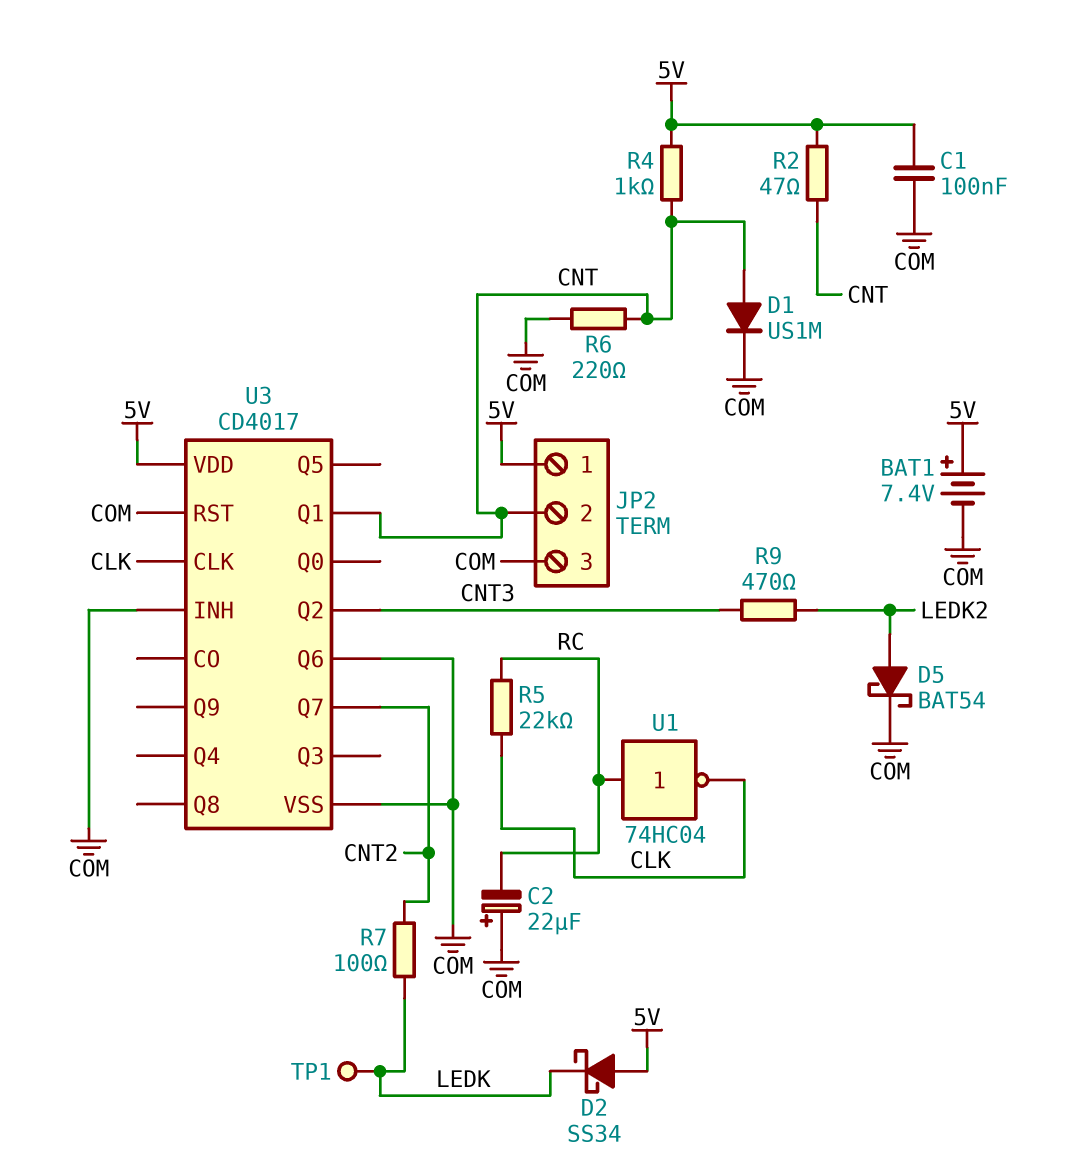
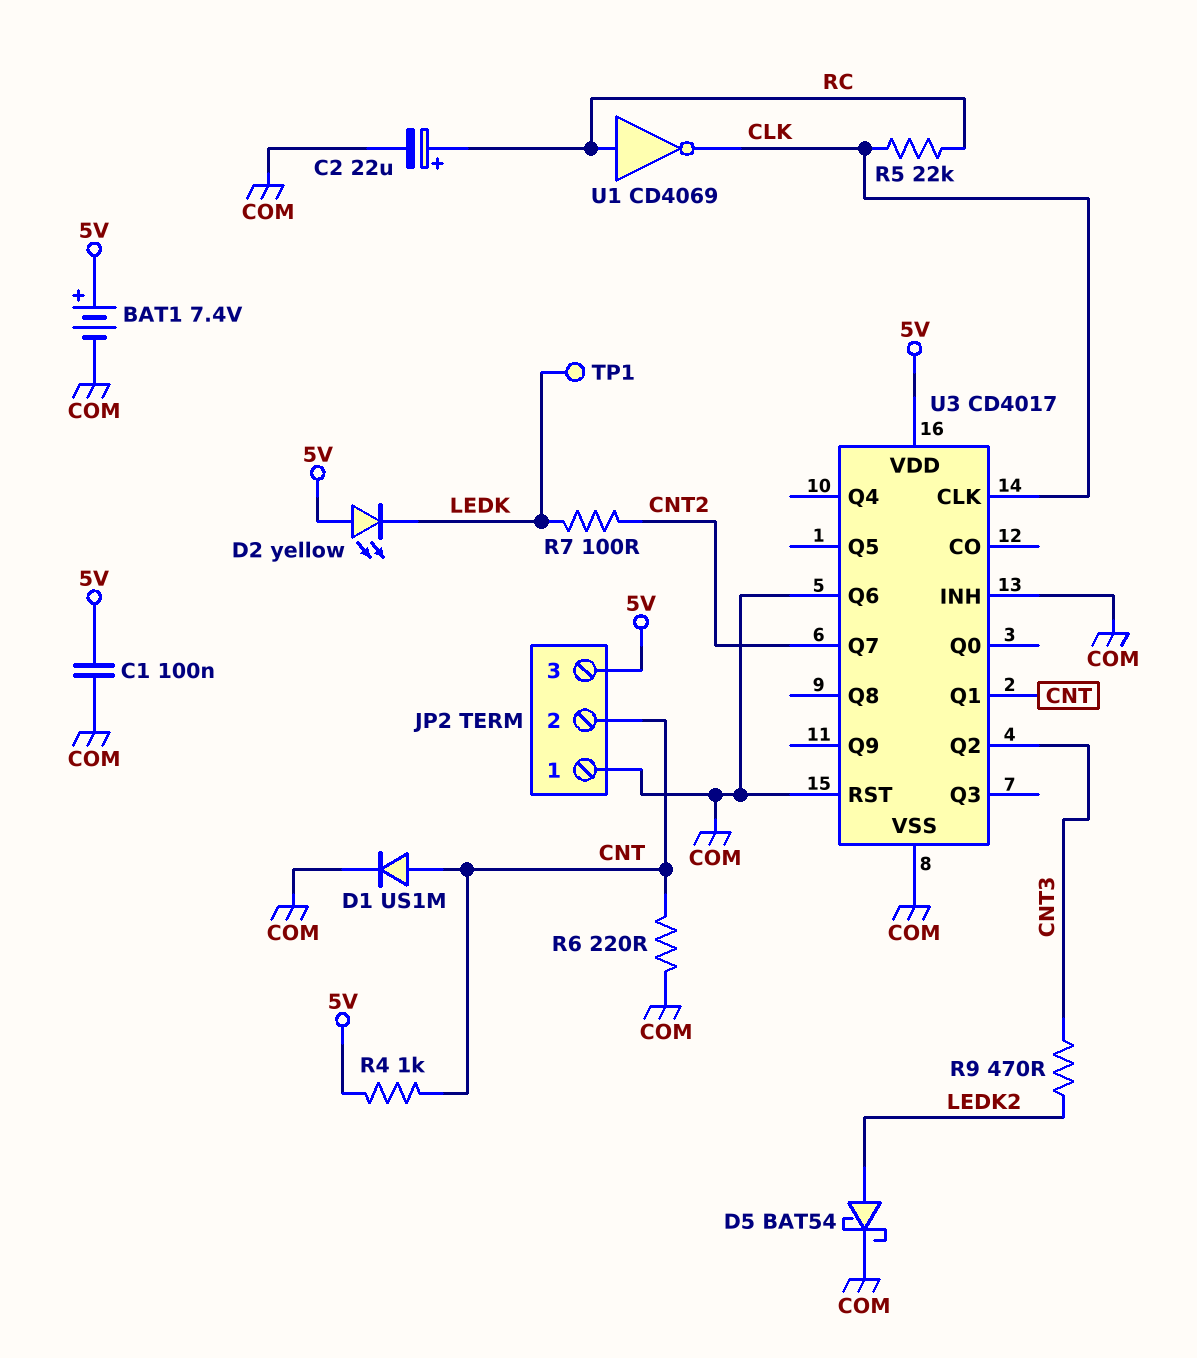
C2: 22uF (plus COM, minus RC) -> 22uF (plus RC, minus COM)
D2: schottky SS34 (A 5V, K LEDK) -> LED yellow (A 5V, K LEDK)
JP2 pin 1: 5V -> COM
JP2 pin 3: COM -> 5V
R2: 47 (5V, CNT) -> none
U1: NOT 74HC04 (in RC, out CLK) -> NOT CD4069 (in RC, out CLK)

